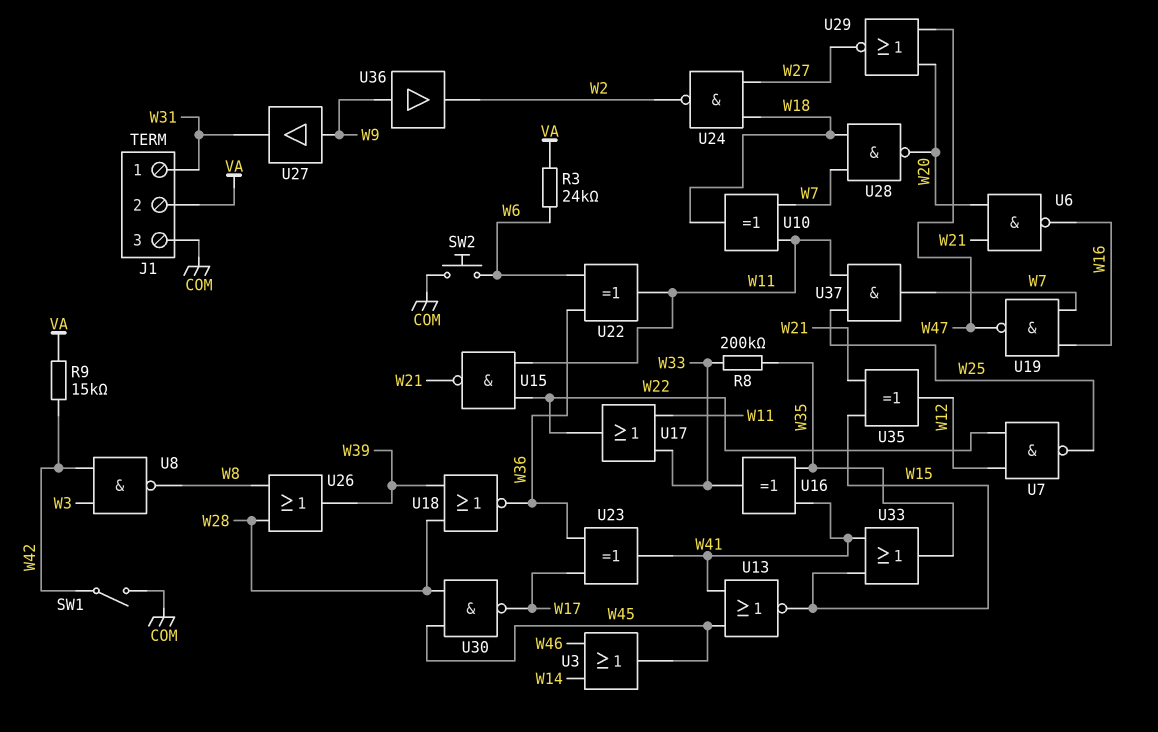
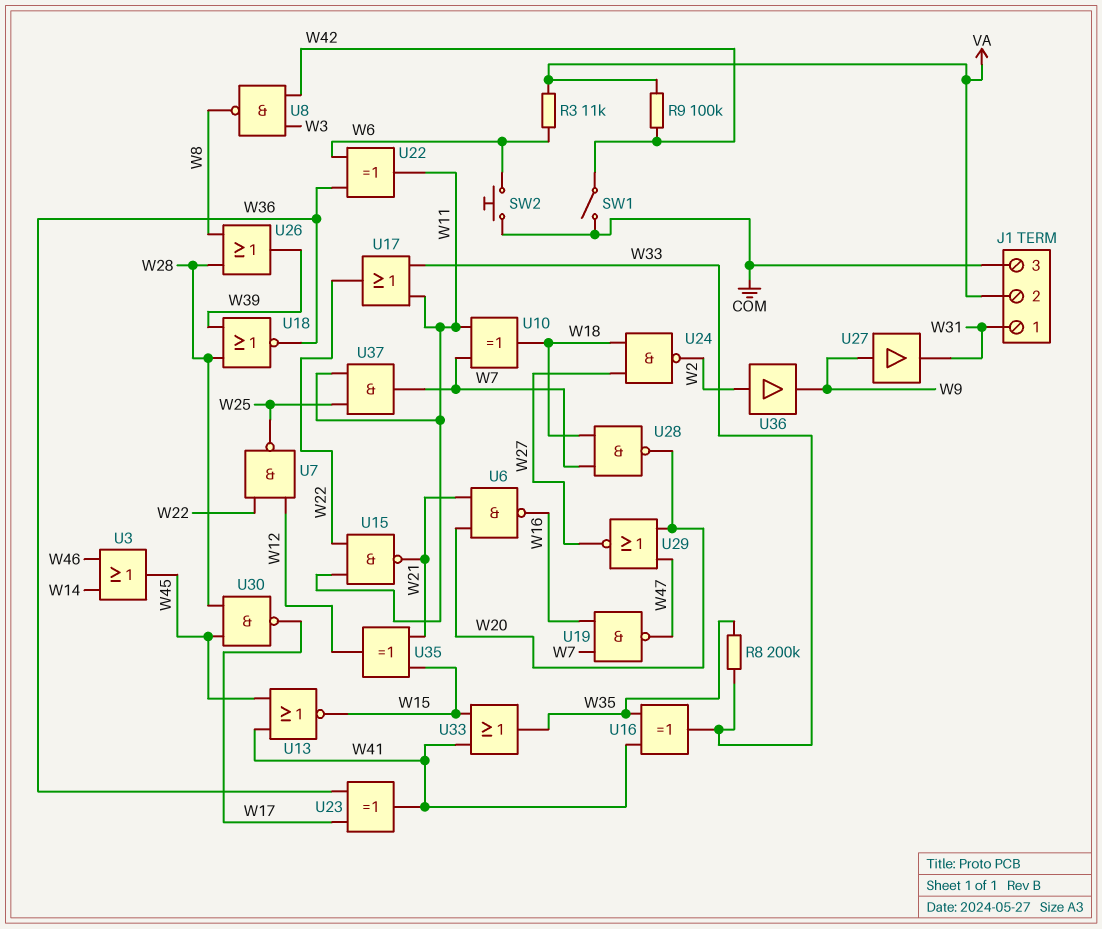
R3: 24k (VA, W6) -> 11k (VA, W6)
R9: 15k (VA, W42) -> 100k (VA, W42)
U36: buffer (in W9, out W2) -> buffer (in W2, out W9)

